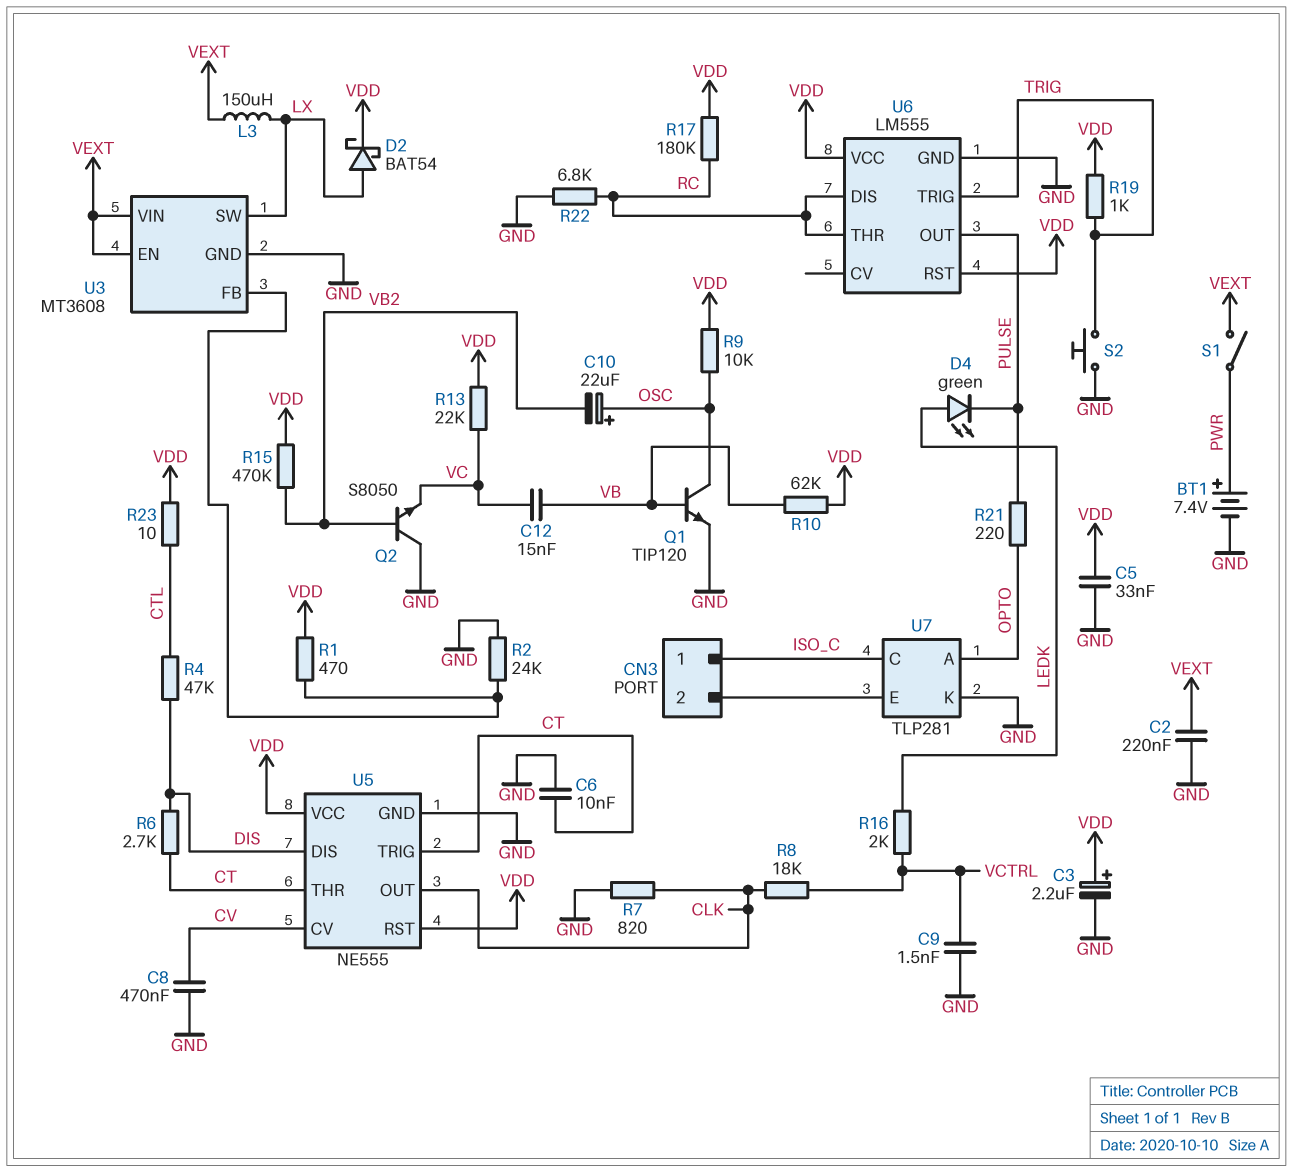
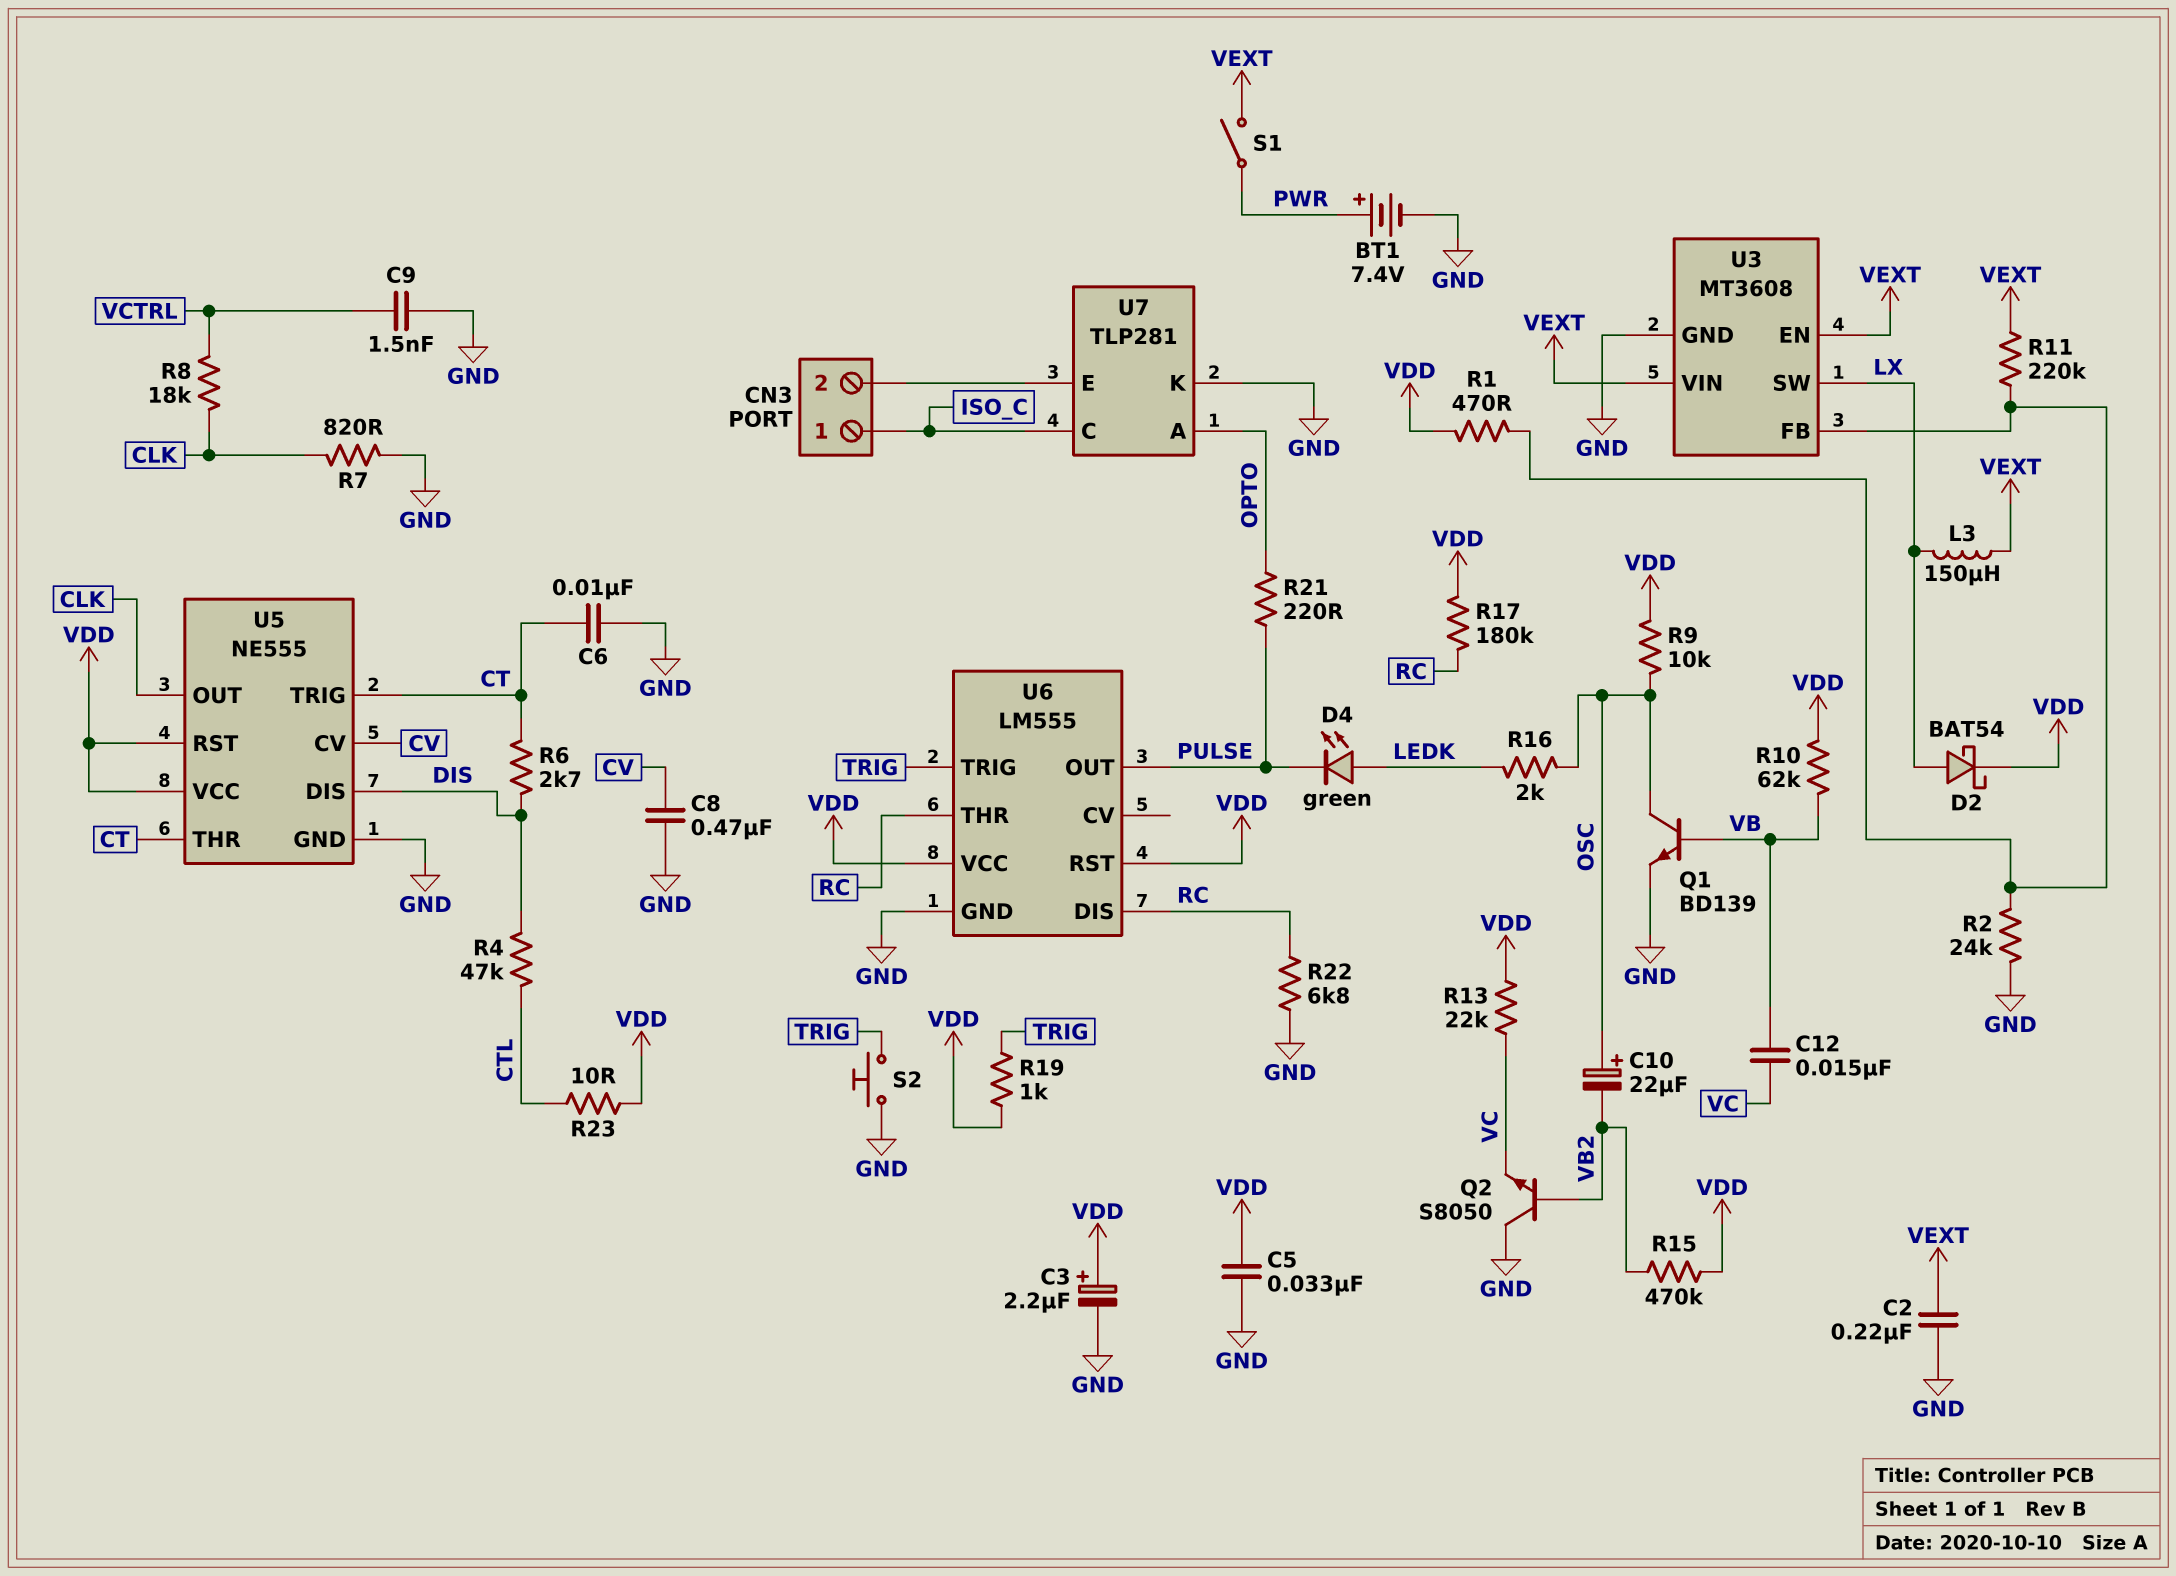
Q1: NPN TIP120 (B VB, C OSC, E GND) -> NPN BD139 (B VB, C OSC, E GND)
R11: none -> 220k (U3/FB, VEXT)
R16: 2k (LEDK, VCTRL) -> 2k (LEDK, OSC)

